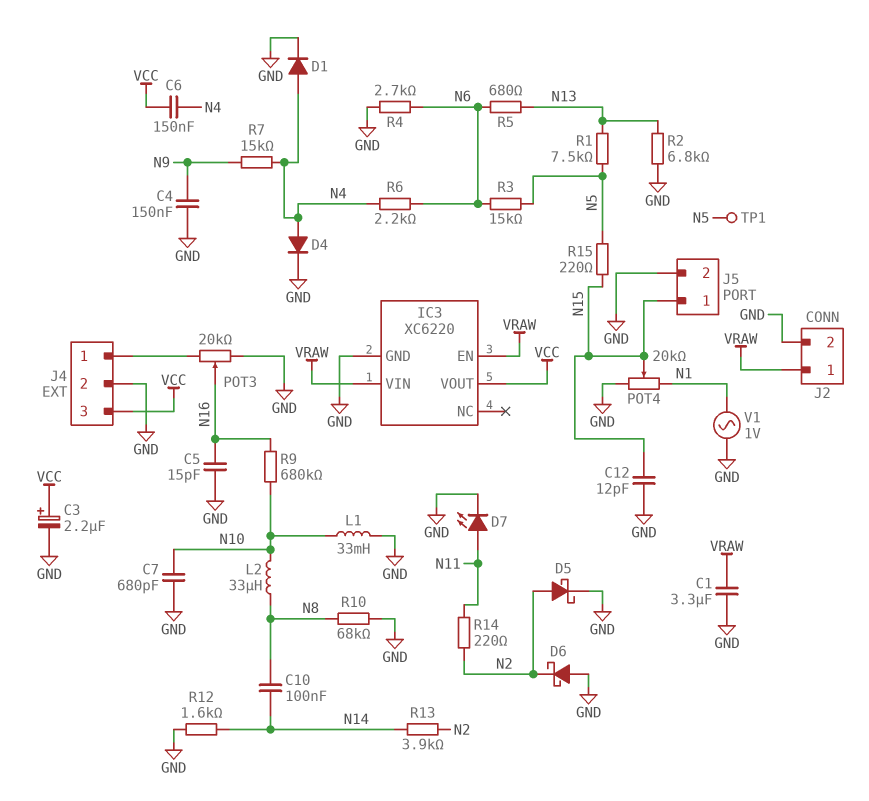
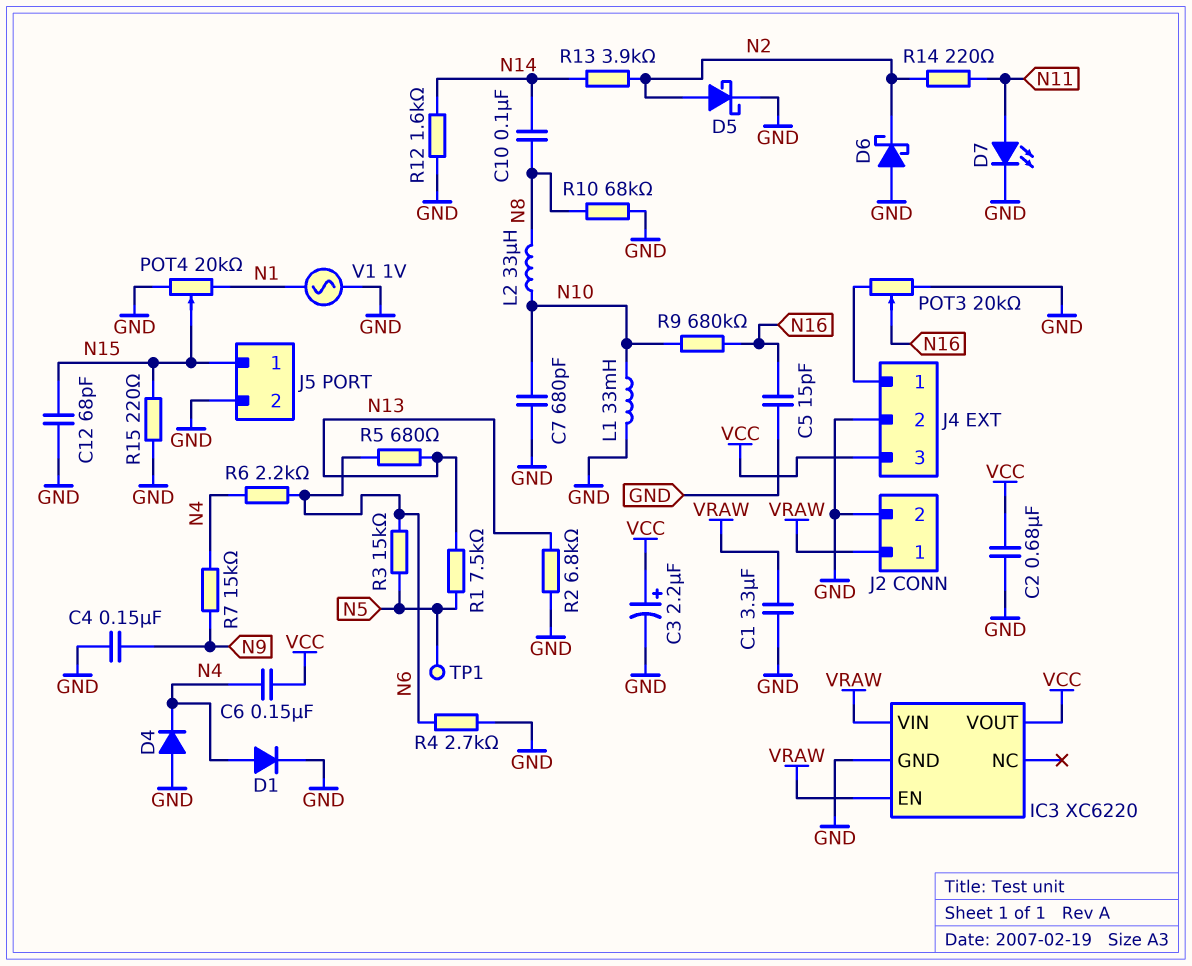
C2: none -> 680nF (GND, VCC)
C12: 12pF (GND, N15) -> 68pF (GND, N15)
D4: diode (A N4, K GND) -> diode (A GND, K N4)
R15: 220 (N5, N15) -> 220 (GND, N15)

